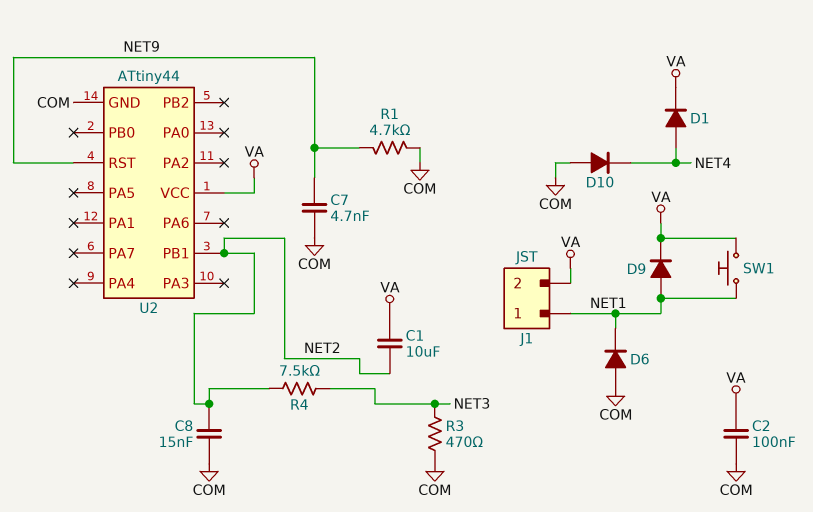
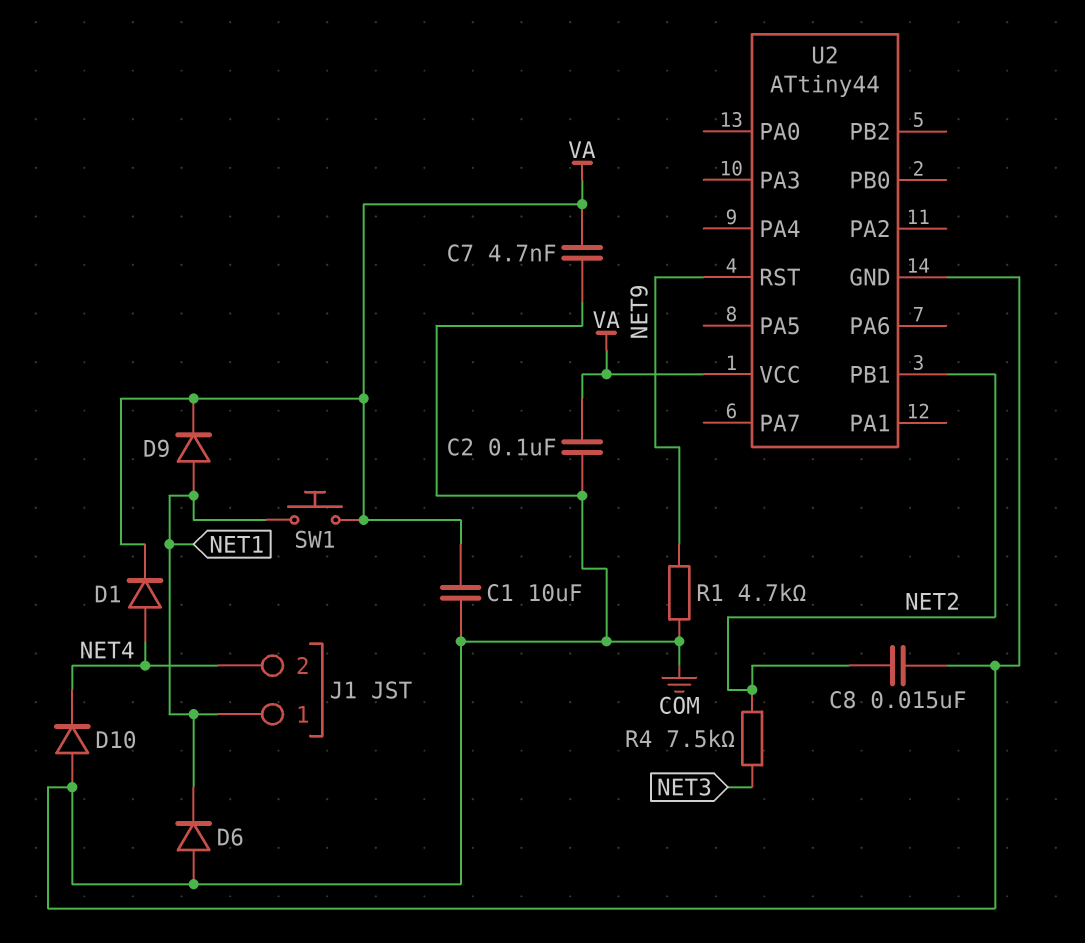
C1: 10uF (NET2, VA) -> 10uF (COM, VA)
C7: 4.7nF (COM, NET9) -> 4.7nF (COM, VA)
J1 pin 2: VA -> NET4
R3: 470 (COM, NET3) -> none

